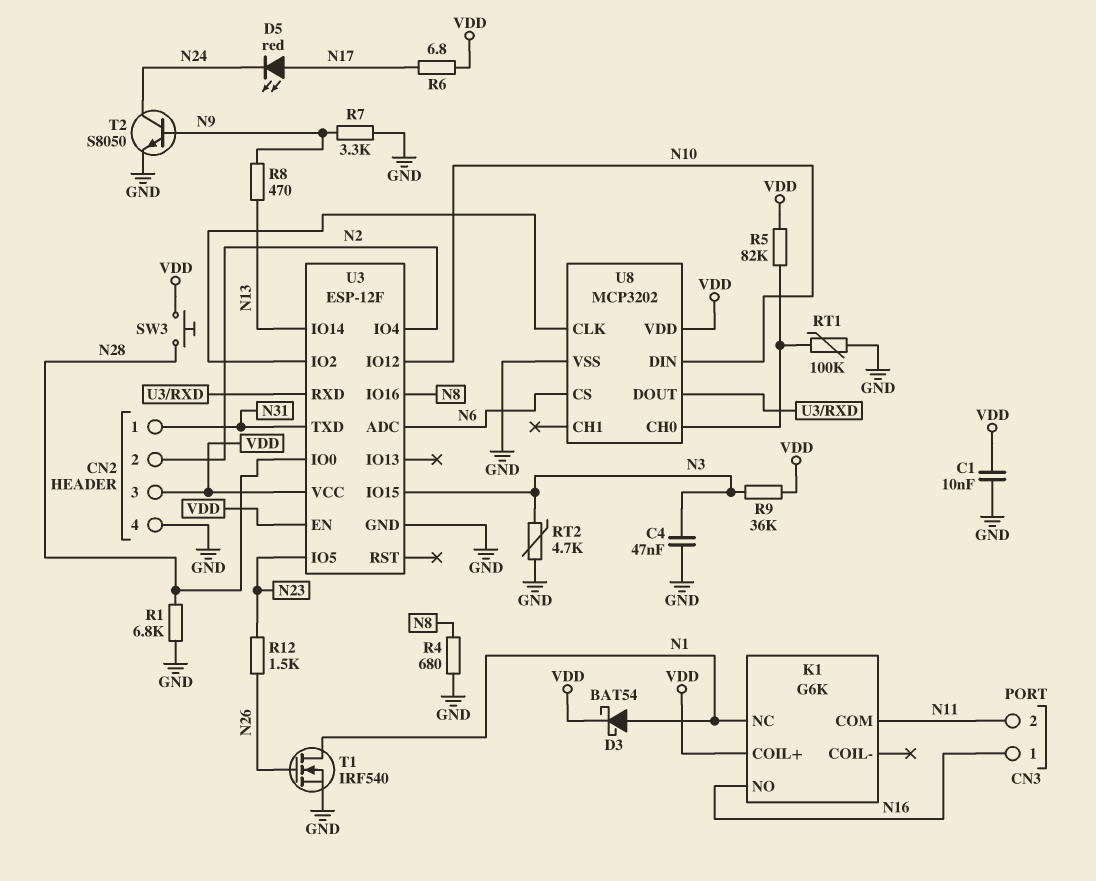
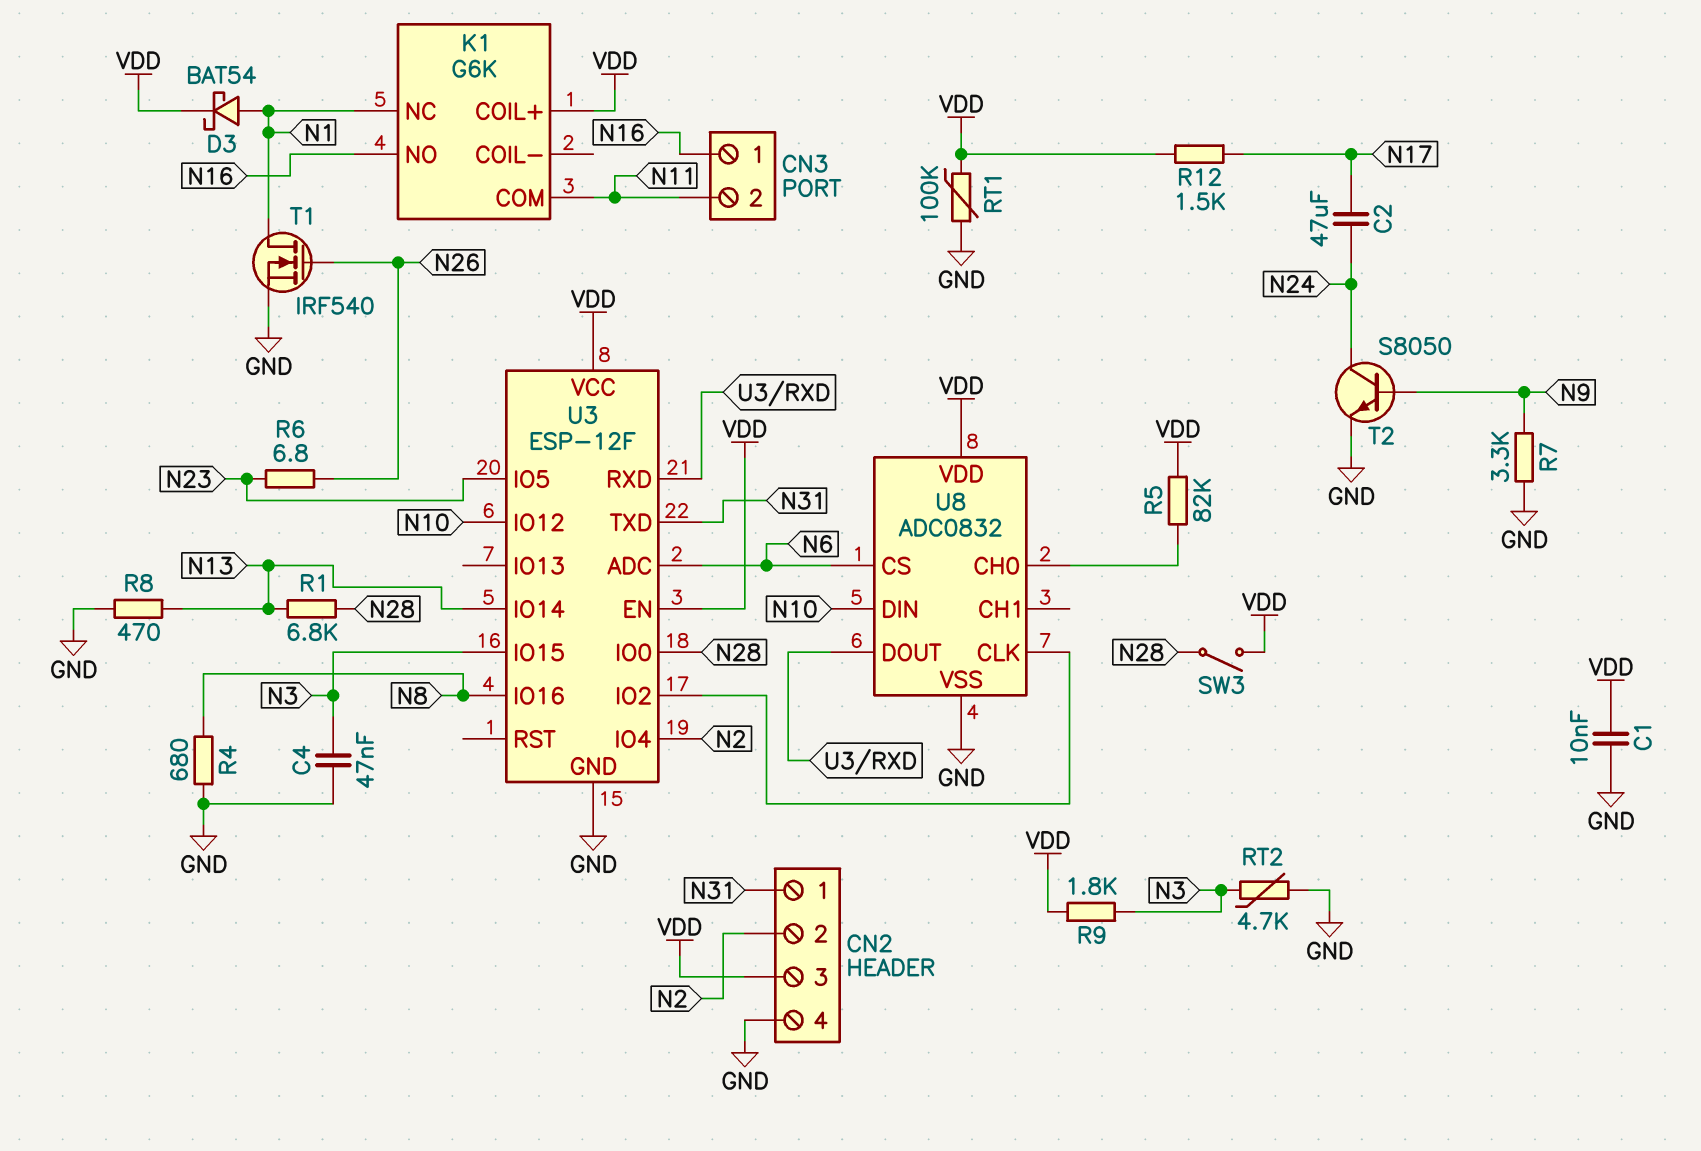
C2: none -> 47uF (N17, N24)
D5: LED red (A N17, K N24) -> none
R1: 6.8k (GND, N28) -> 6.8k (N13, N28)
R6: 6.8 (N17, VDD) -> 6.8 (N23, N26)
R8: 470 (N9, N13) -> 470 (GND, N13)
R9: 36k (N3, VDD) -> 1.8k (N3, VDD)
R12: 1.5k (N23, N26) -> 1.5k (N17, VDD)
RT1: 100k (GND, U8/CH0) -> 100k (GND, VDD)
SW3: button (N28, VDD) -> switch (N28, VDD)
U8: MCP3202 -> ADC0832

